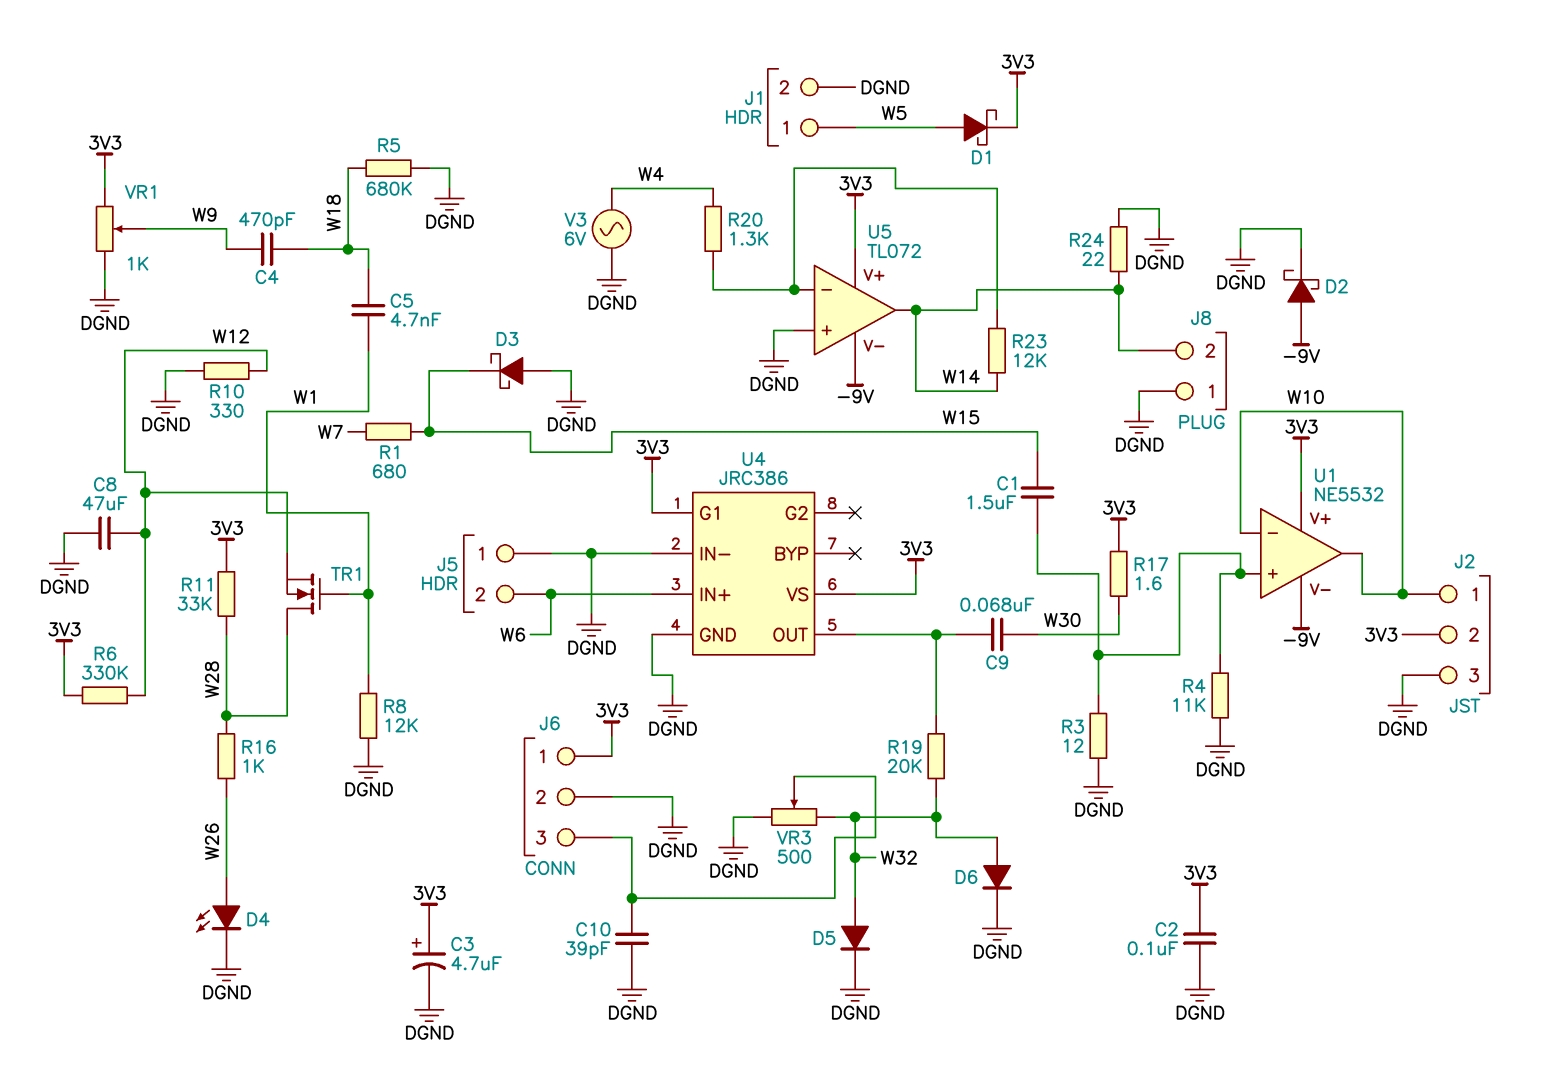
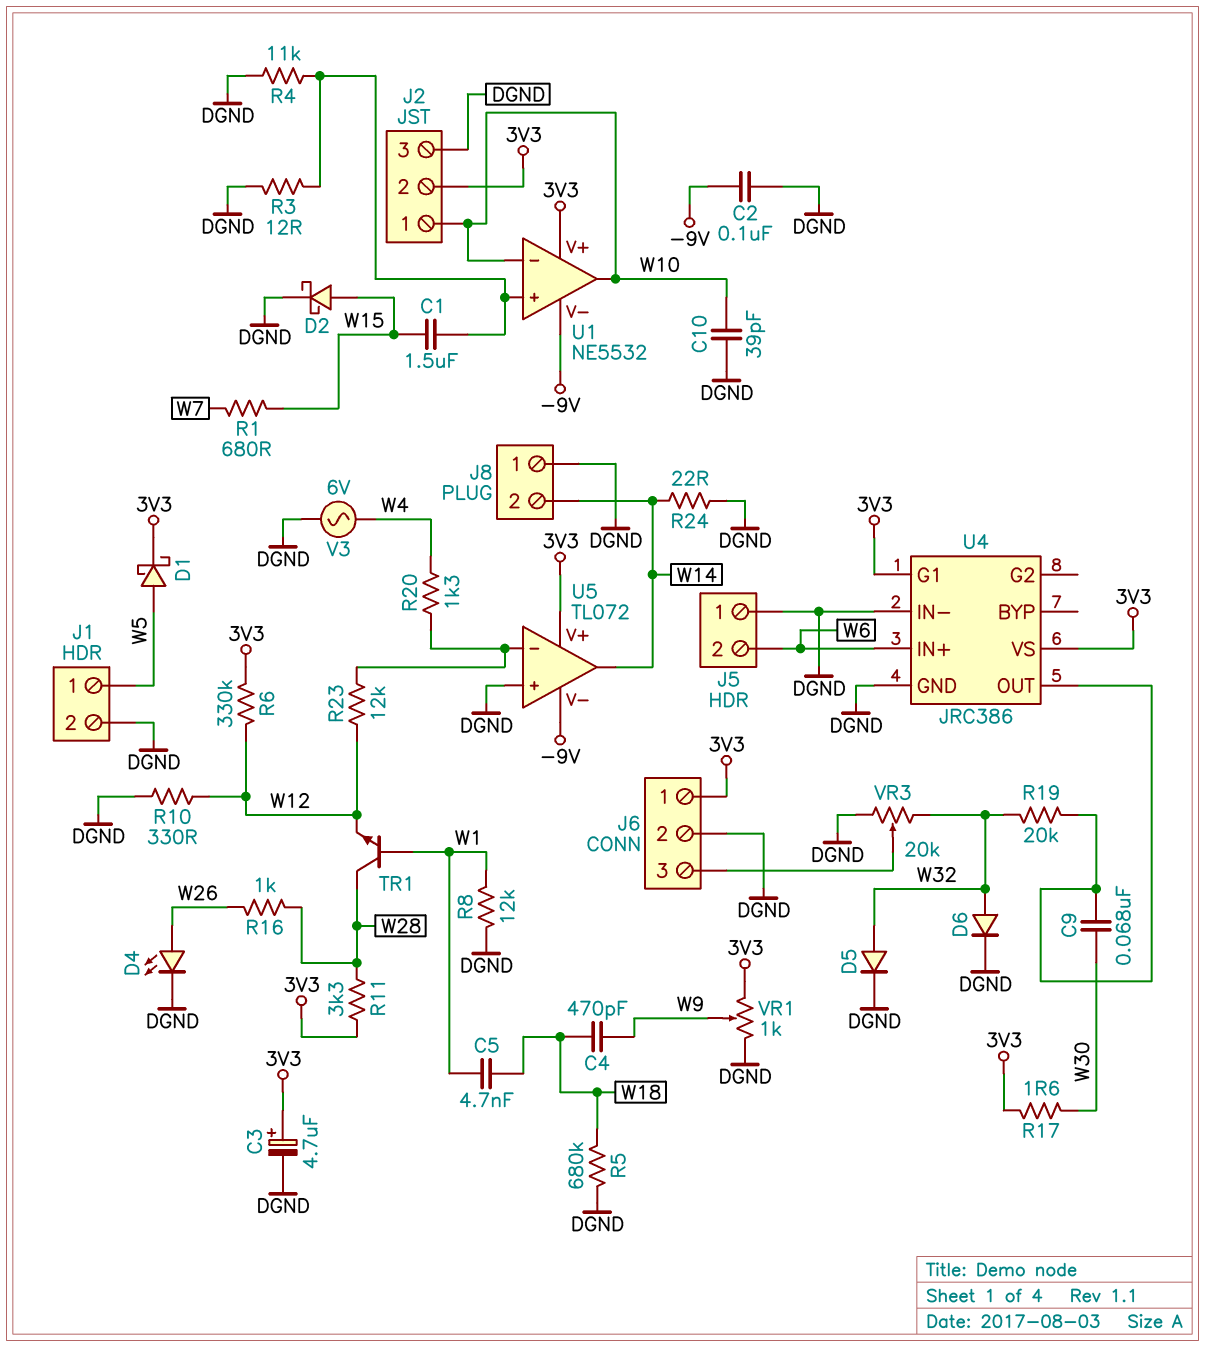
C2: 100nF (3V3, DGND) -> 100nF (-9V, DGND)
C8: 47uF (DGND, W12) -> none
C10: 39pF (DGND, J6/3) -> 39pF (DGND, W10)
D2: schottky (A -9V, K DGND) -> schottky (A W15, K DGND)
D3: schottky (A DGND, K W15) -> none
R11: 33k (3V3, W28) -> 3.3k (3V3, W28)
R23: 12k (U5/in-, W14) -> 12k (U5/in-, W12)
TR1: NMOS (G W1, D W28, S W12) -> NPN (B W1, C W28, E W12)
VR3: 500 (DGND, W32, wiper J6/3) -> 20k (DGND, W32, wiper J6/3)

